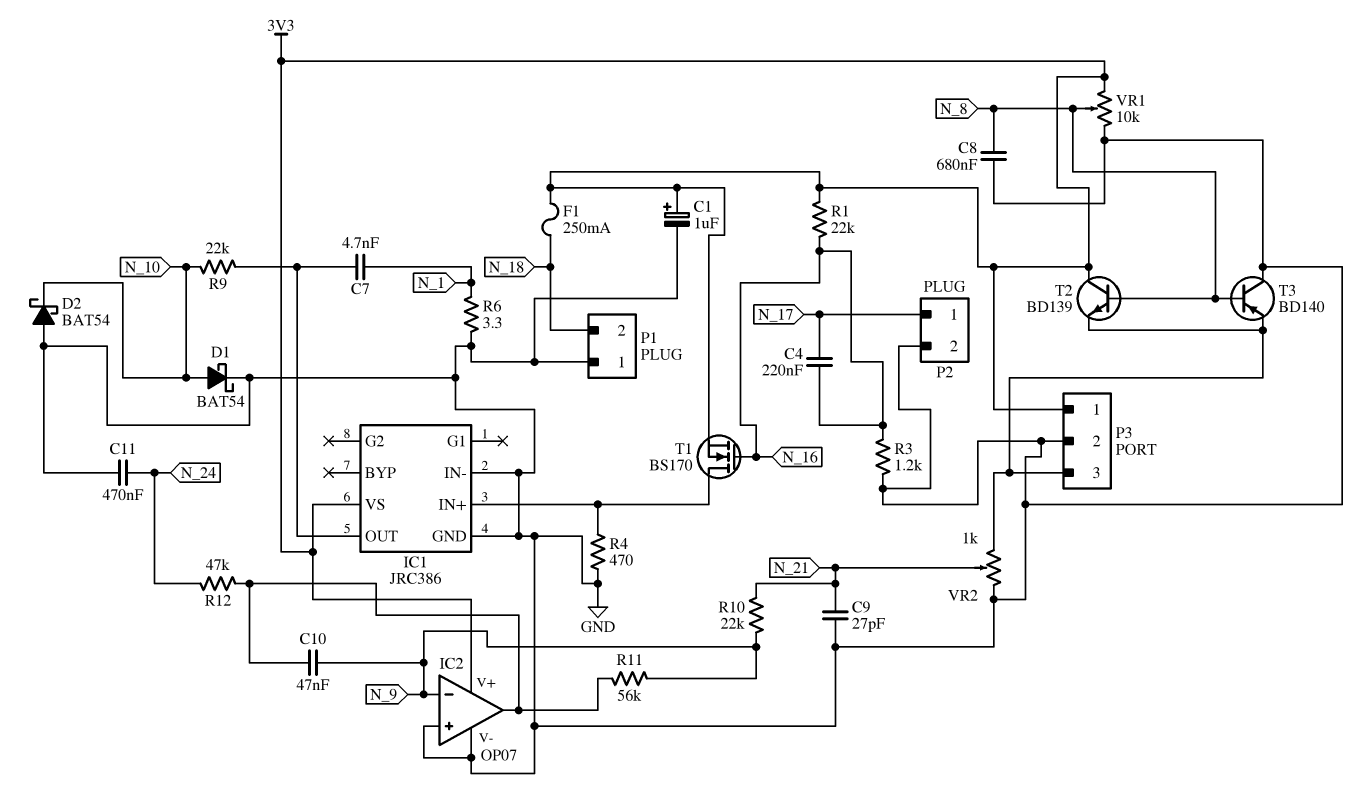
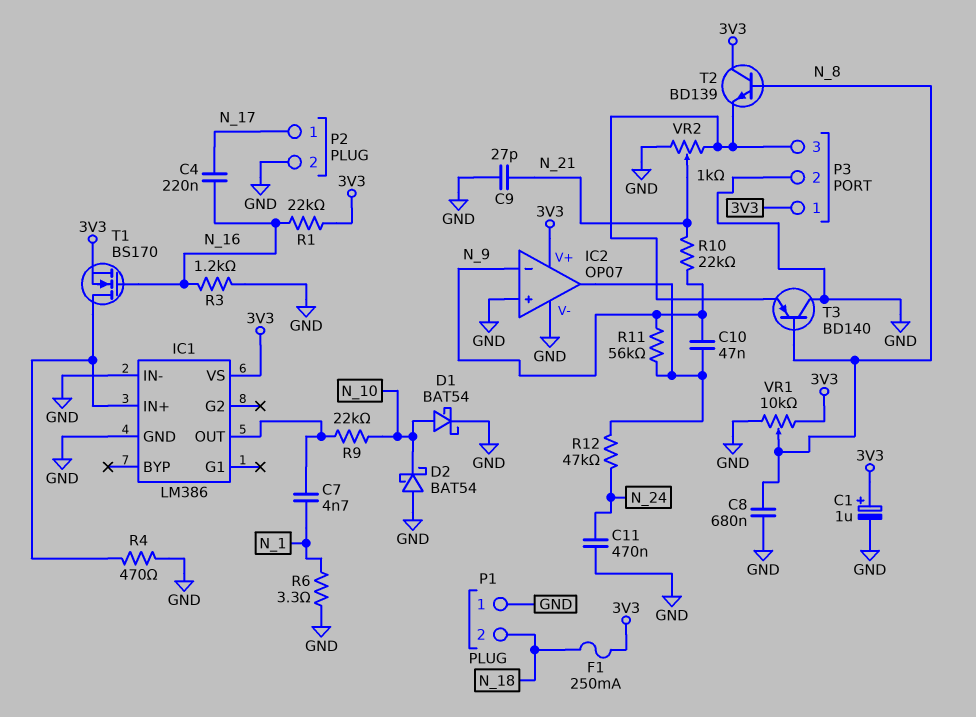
IC1: JRC386 -> LM386

